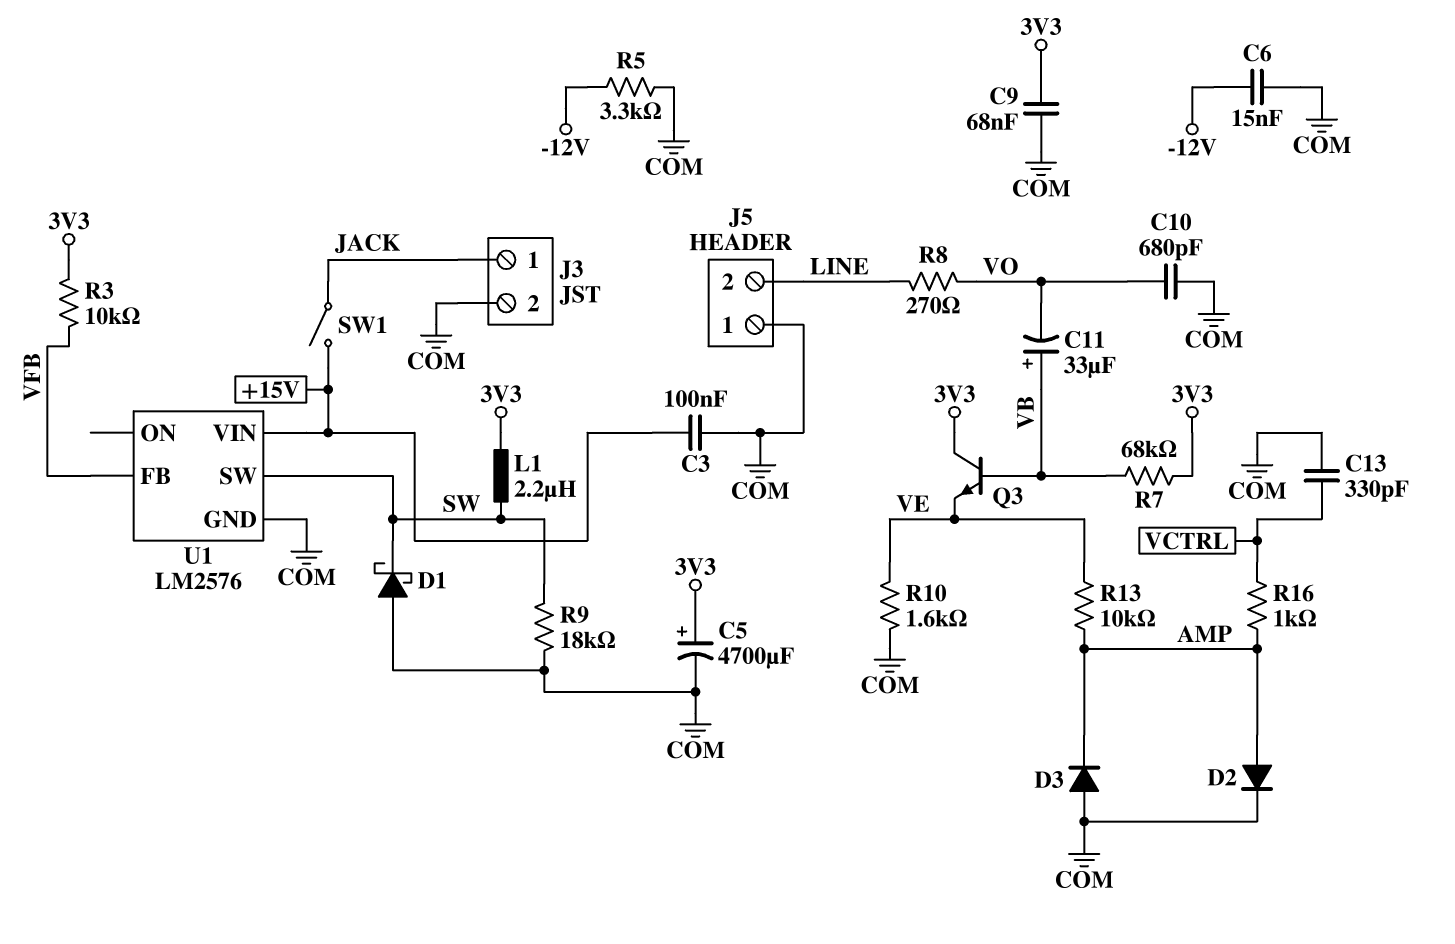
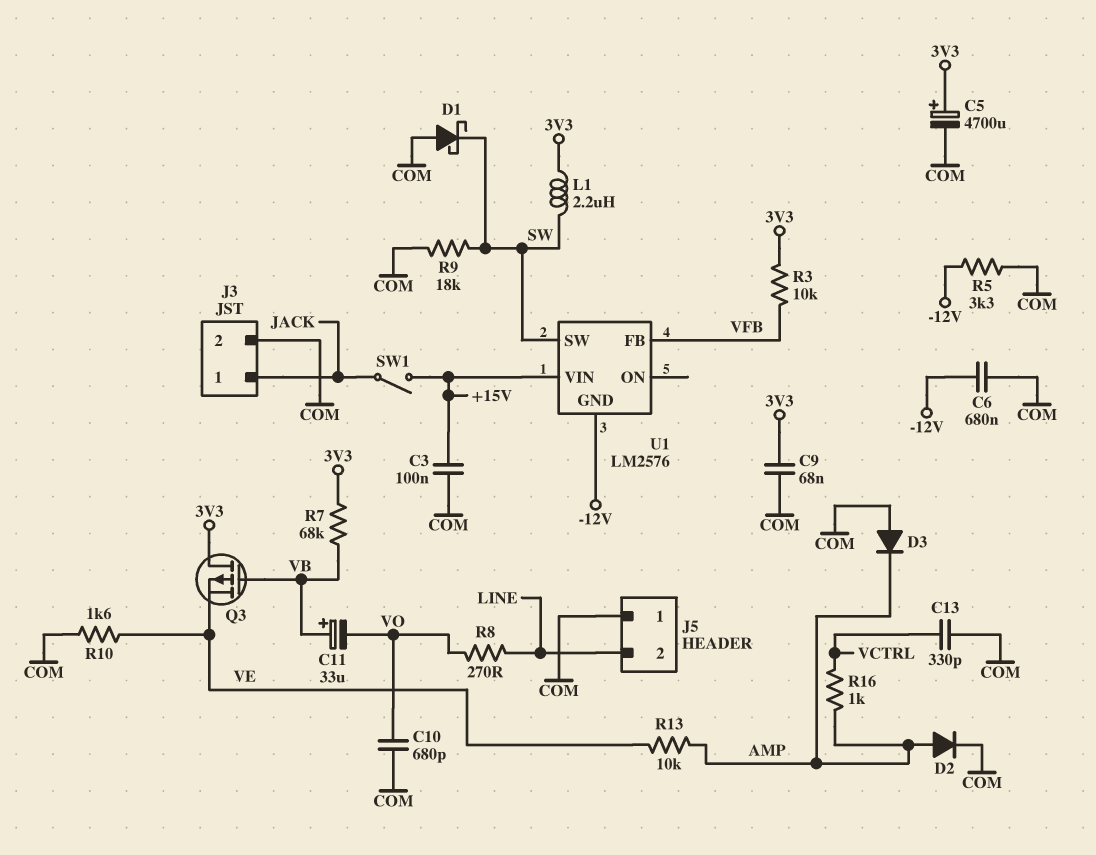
C6: 15nF (-12V, COM) -> 680nF (-12V, COM)
Q3: NPN (B VB, C 3V3, E VE) -> PMOS (G VB, D 3V3, S VE)
U1 pin GND: COM -> -12V

